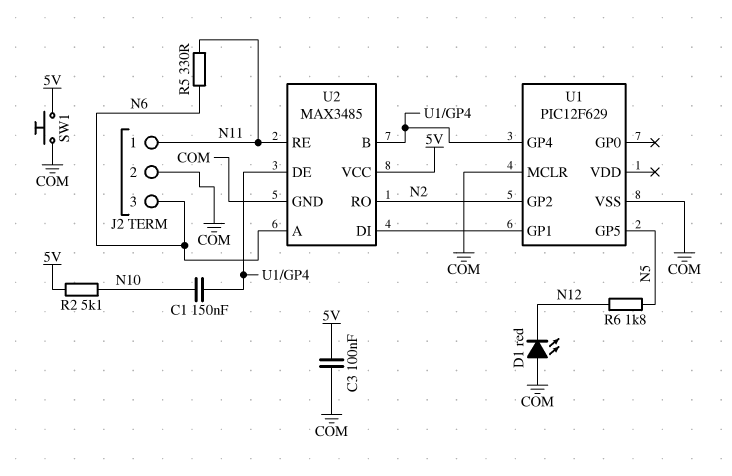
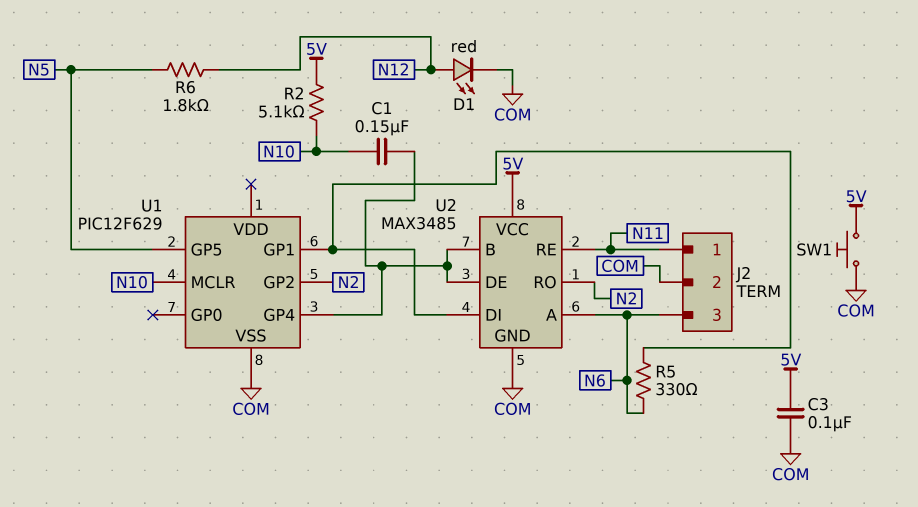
D1: LED red (A COM, K N12) -> LED red (A N12, K COM)
R5: 330 (N6, N11) -> 330 (N6, U1/GP1)
U1 pin MCLR: COM -> N10

